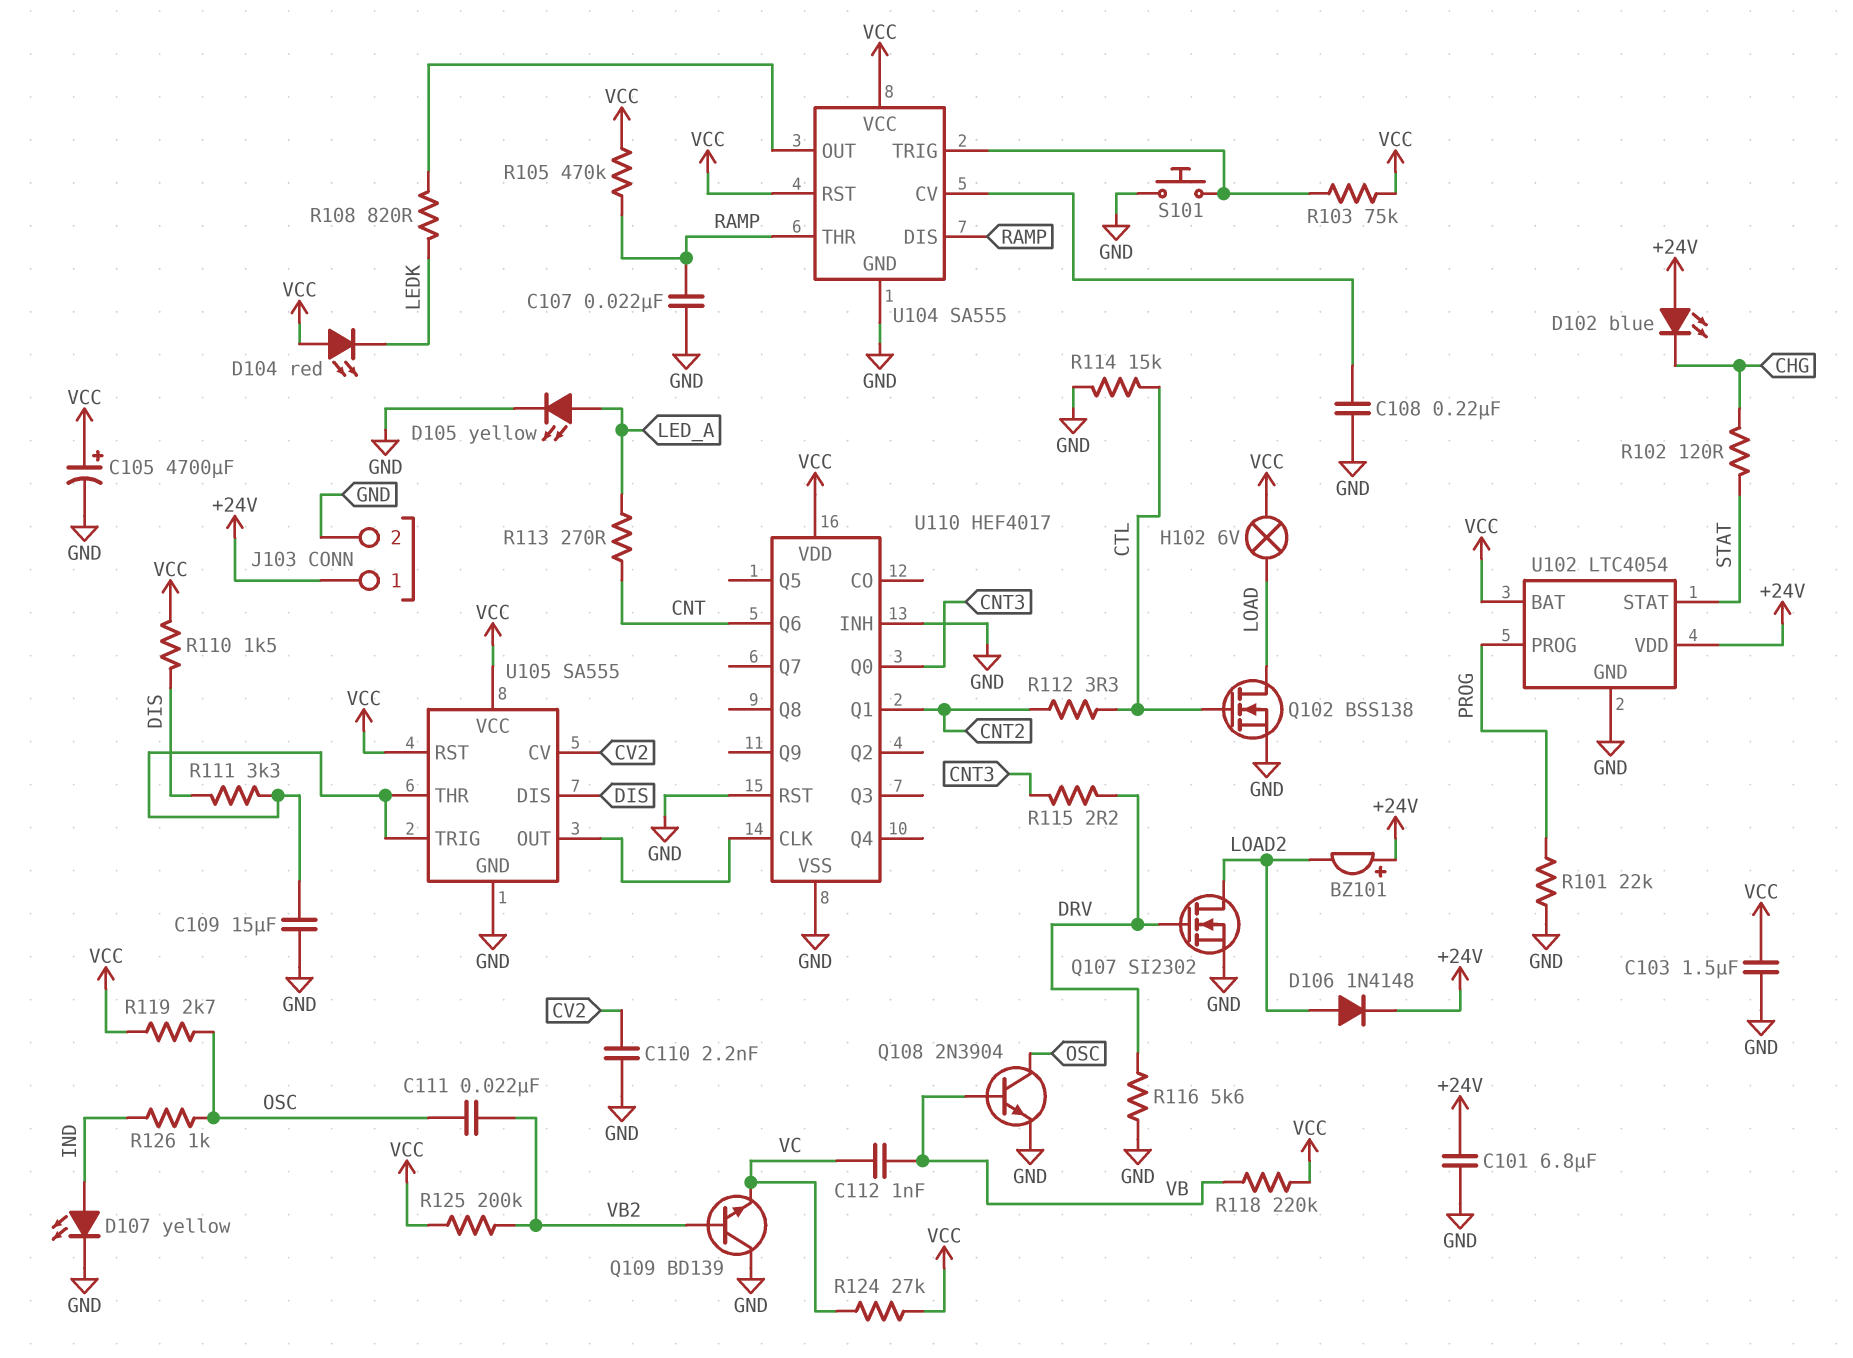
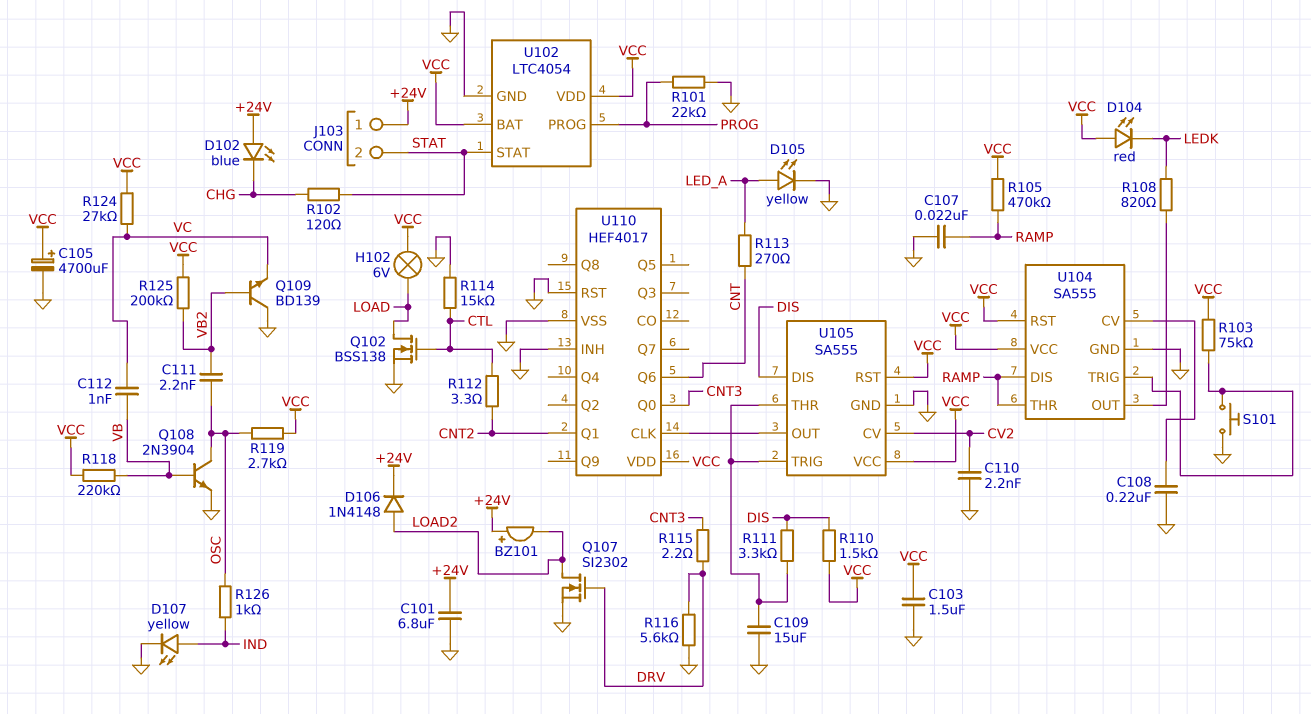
C111: 22nF (OSC, VB2) -> 2.2nF (OSC, VB2)
J103 pin 2: GND -> STAT
U102 pin VDD: +24V -> VCC

